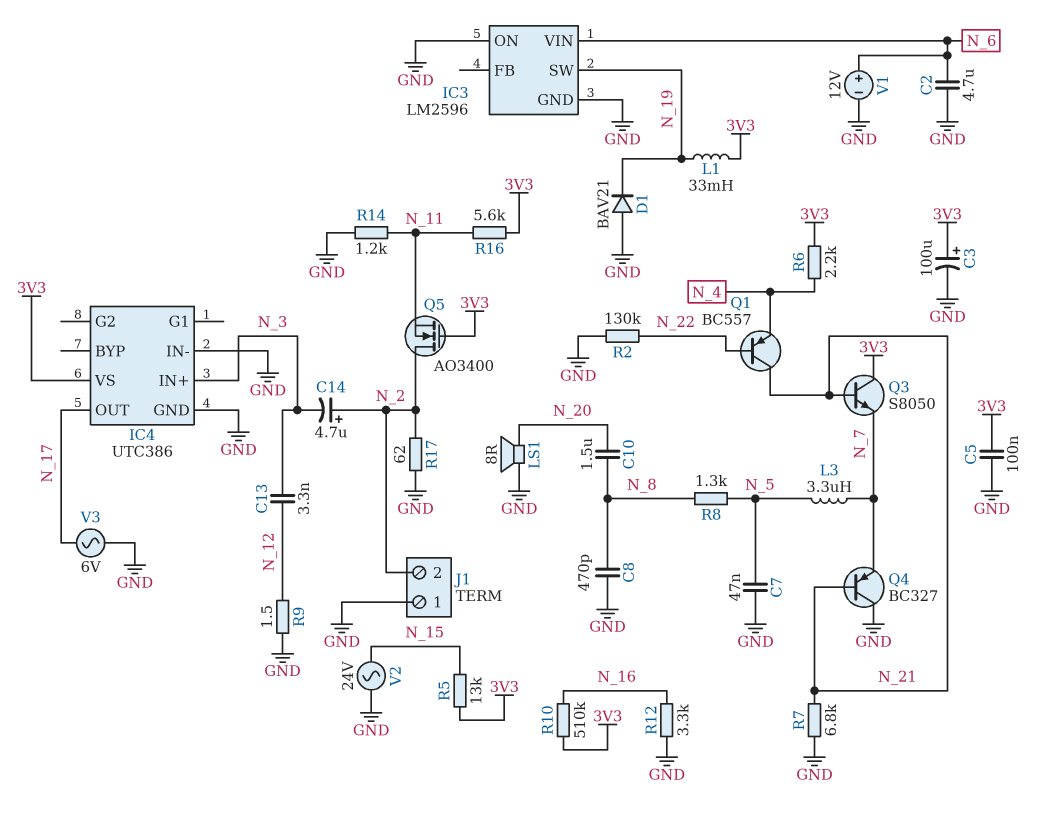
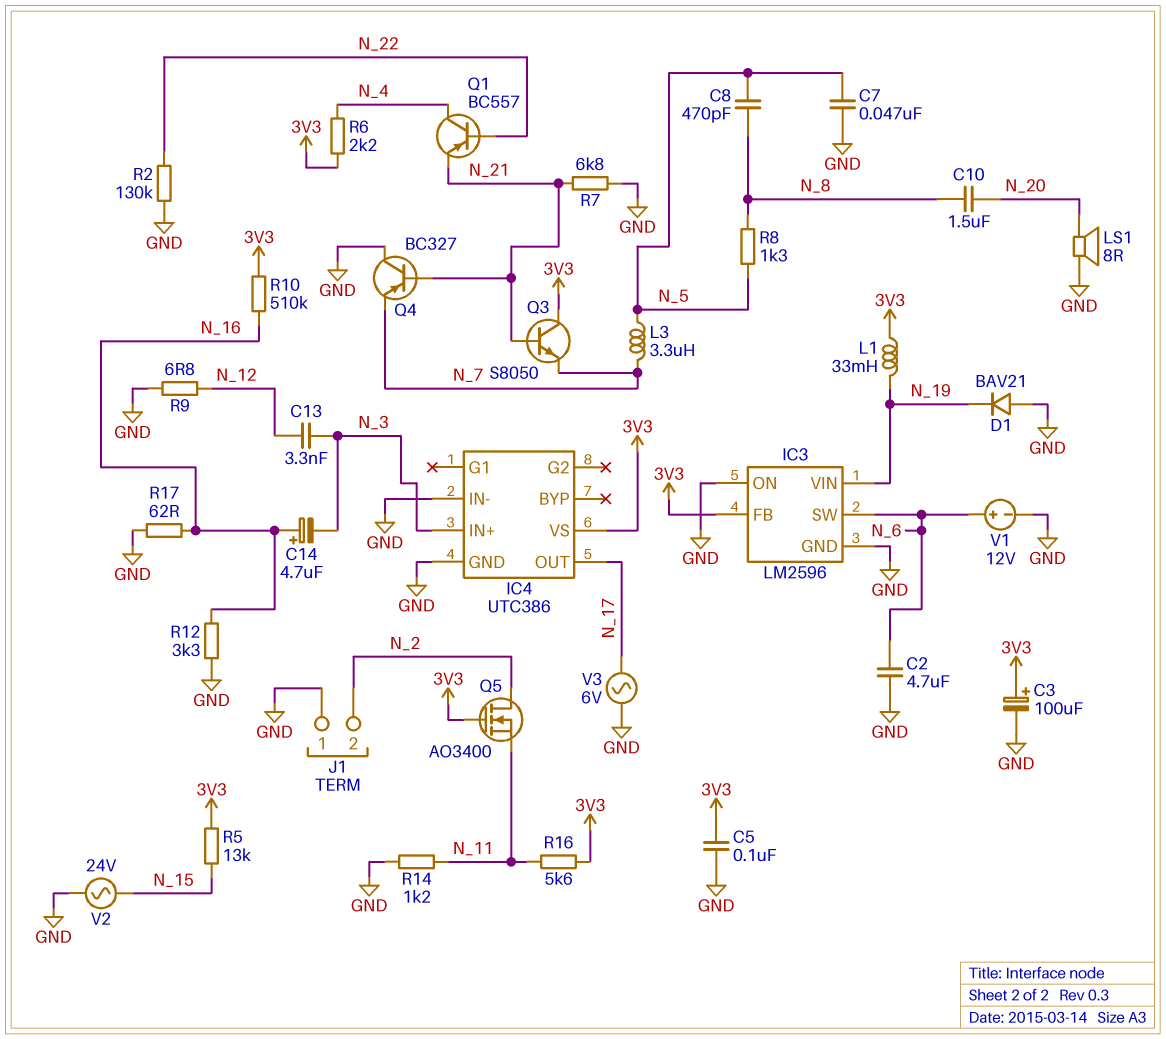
C8: 470pF (GND, N_8) -> 470pF (N_5, N_8)
C14: 4.7uF (plus N_2, minus N_3) -> 4.7uF (plus N_16, minus N_3)
IC3 pin FB: none -> 3V3
IC3 pin SW: N_19 -> N_6
IC3 pin VIN: N_6 -> N_19
Q1: PNP BC557 (B N_22, C N_21, E N_4) -> PNP BC557 (B N_22, C N_4, E N_21)
R9: 1.5 (GND, N_12) -> 6.8 (GND, N_12)
R17: 62 (GND, N_2) -> 62 (GND, N_16)

